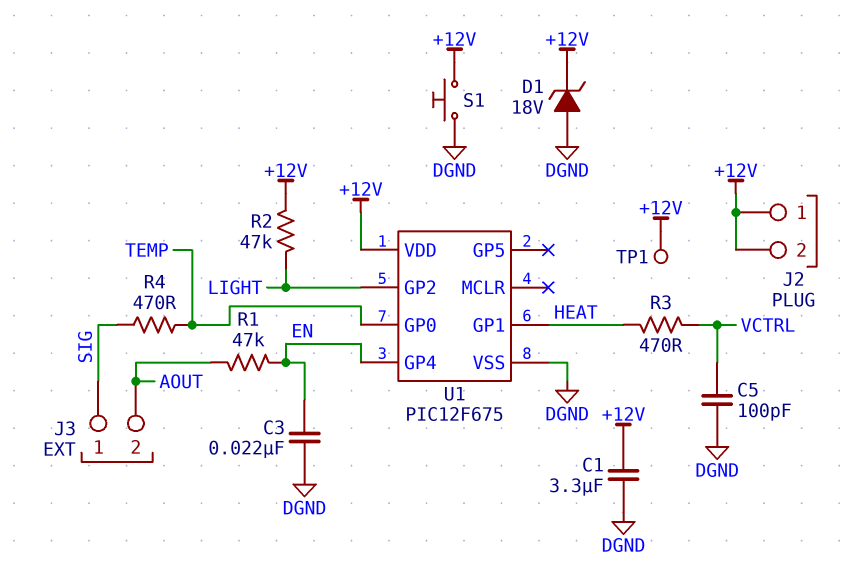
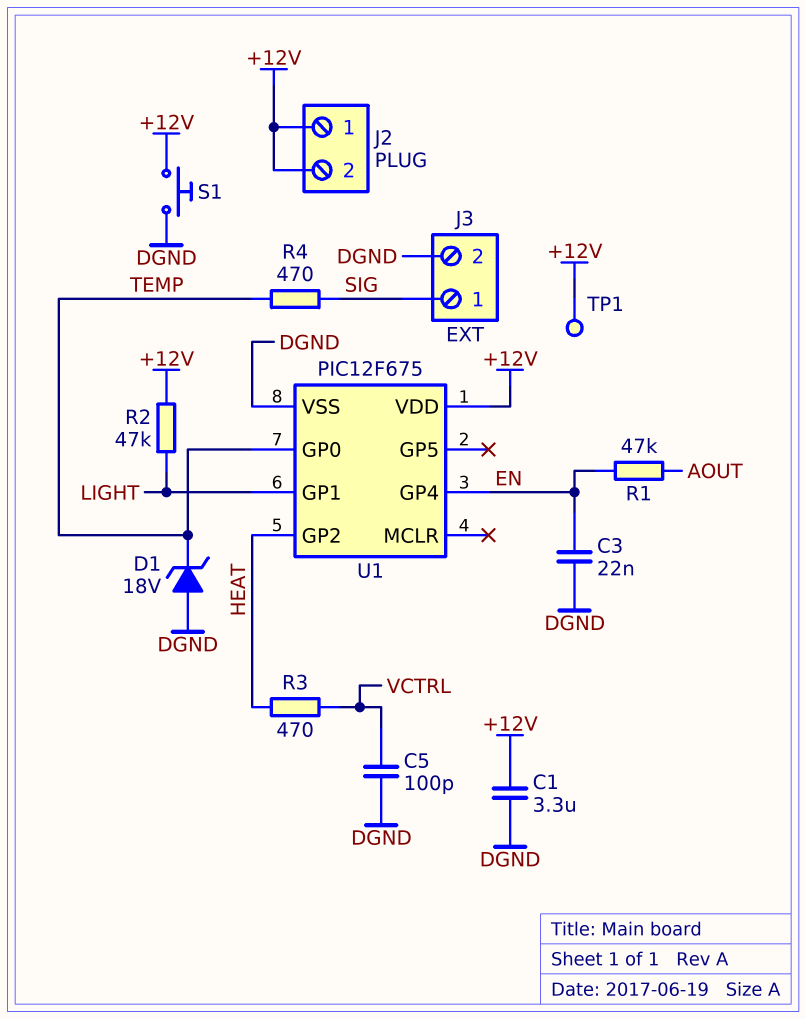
D1: zener 18V (A DGND, K +12V) -> zener 18V (A DGND, K TEMP)
J3 pin 2: AOUT -> DGND
U1 pin GP1: HEAT -> LIGHT
U1 pin GP2: LIGHT -> HEAT

